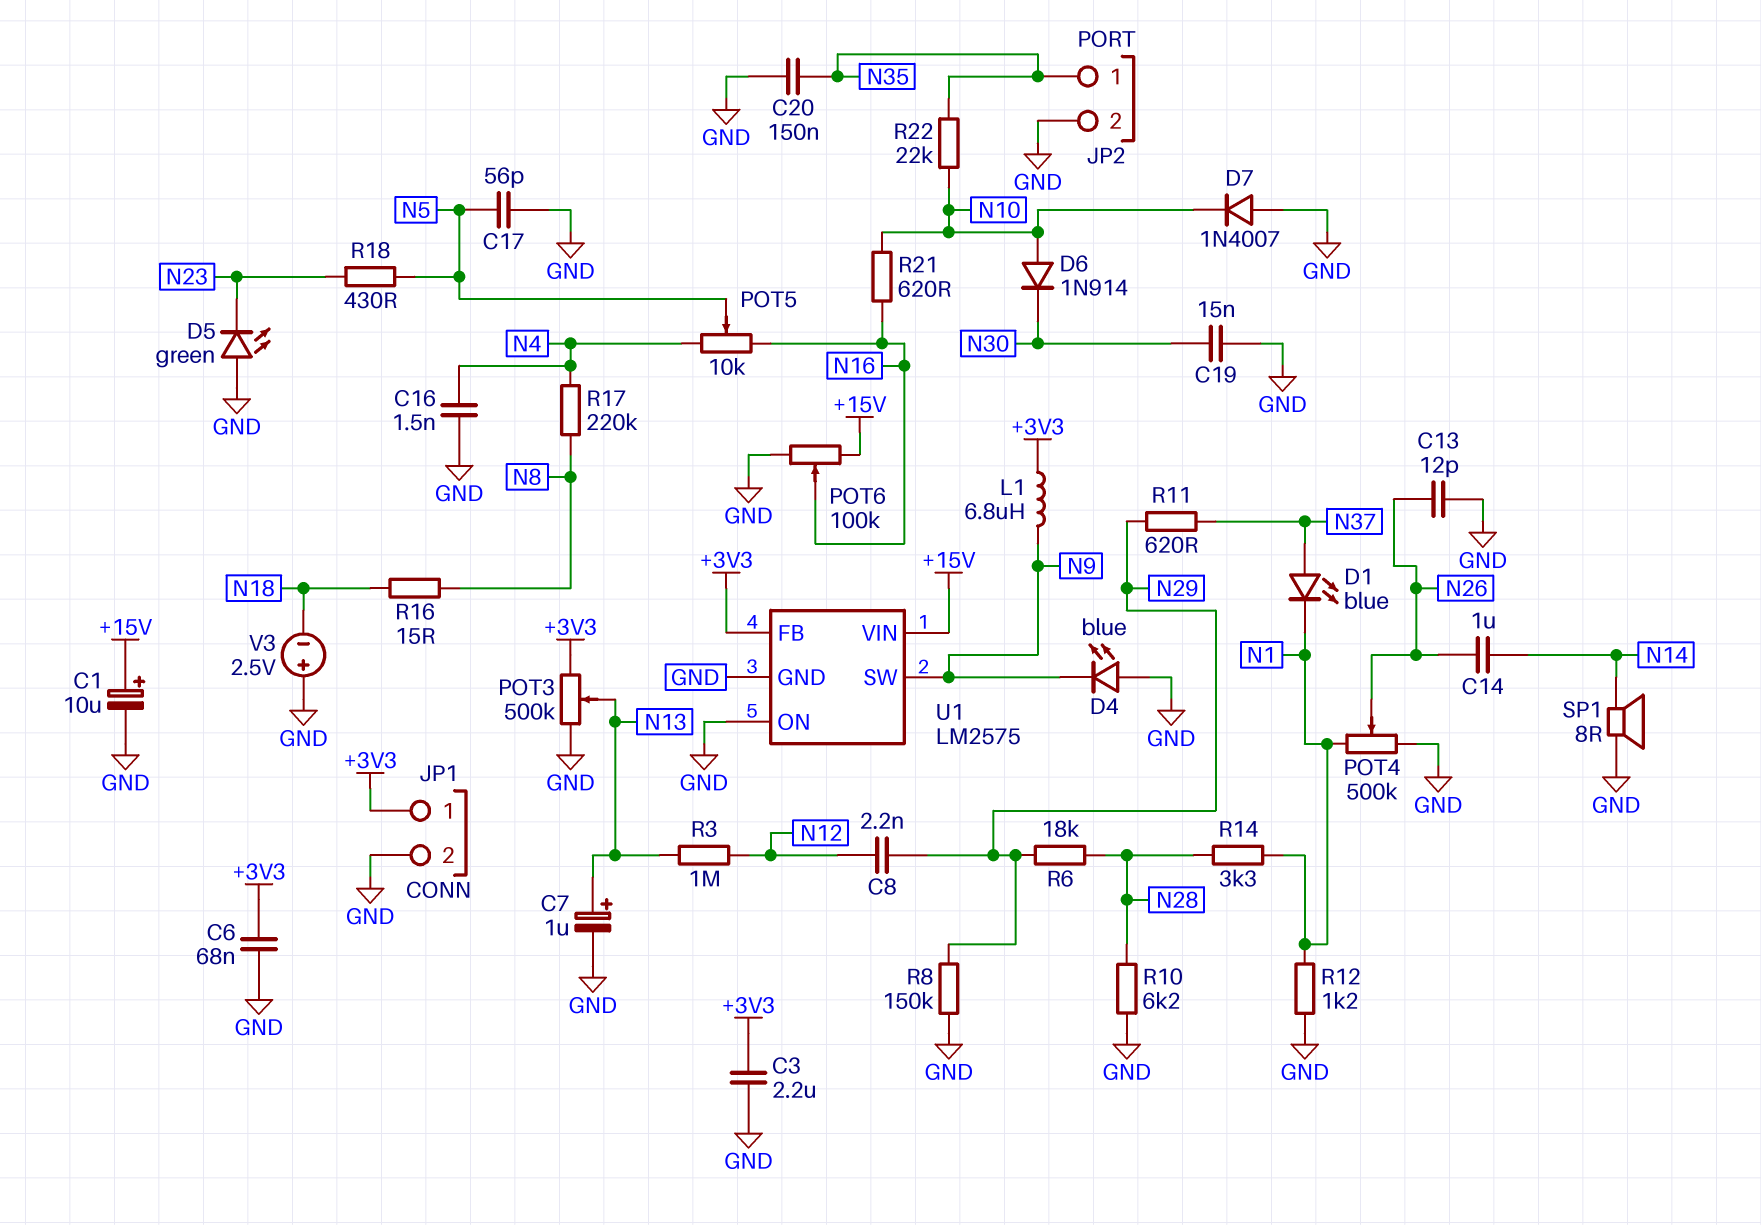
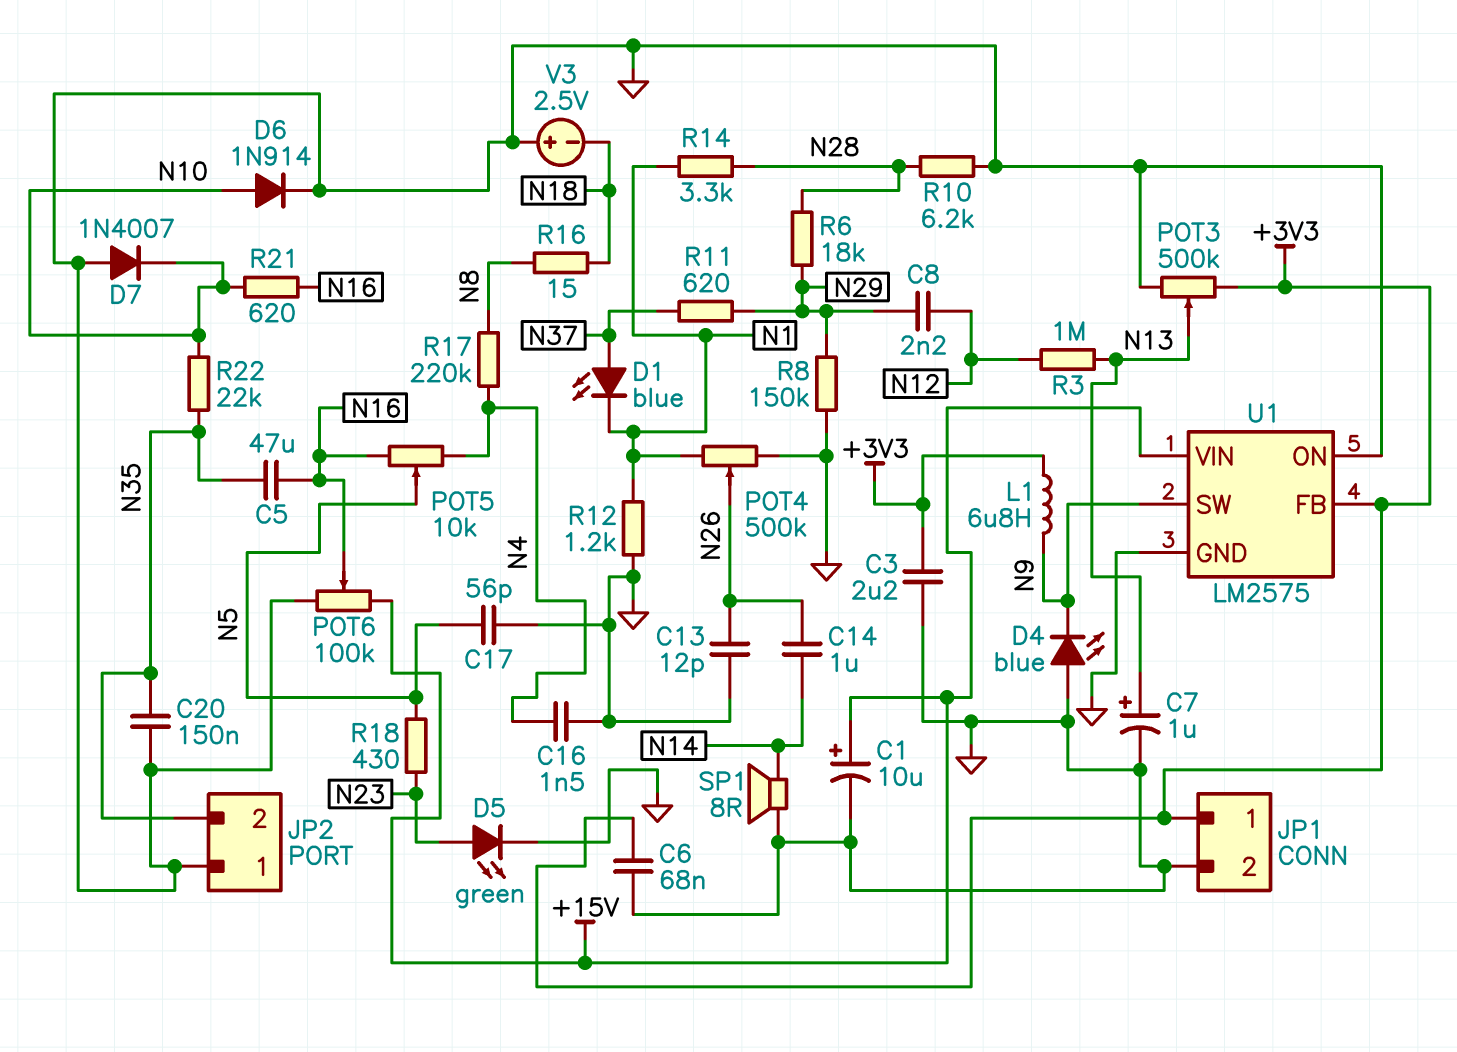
C5: none -> 47uF (N16, N35)
C19: 15nF (GND, N30) -> none
D5: LED green (A GND, K N23) -> LED green (A N23, K GND)
D6: diode 1N914 (A N10, K N30) -> diode 1N914 (A N10, K GND)
JP2 pin 1: N35 -> GND
JP2 pin 2: GND -> N35

